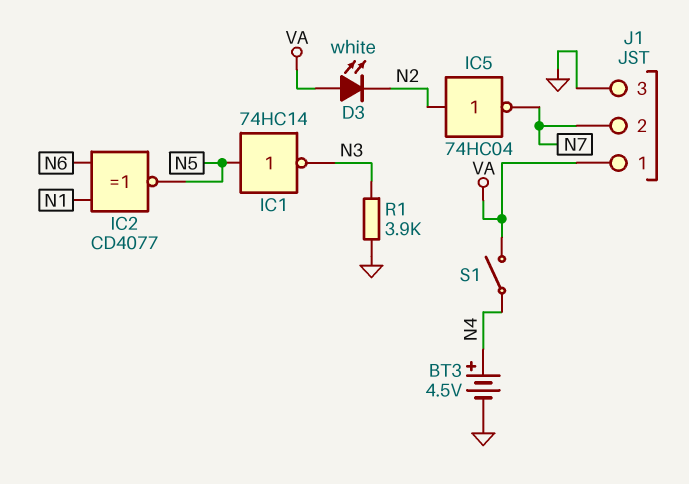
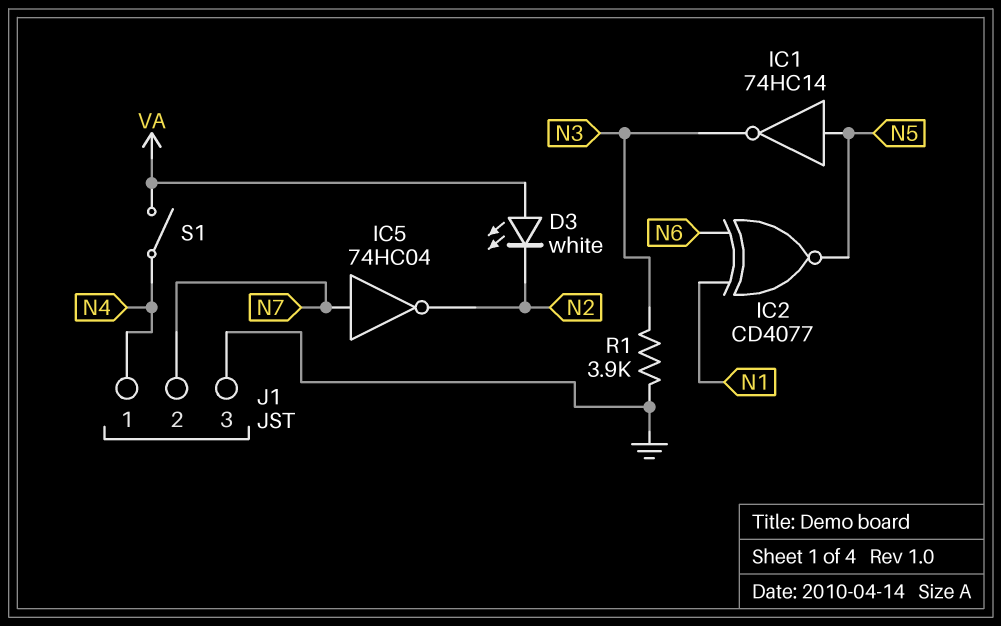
BT3: 4.5V (plus N4, minus GND) -> none
IC5: NOT 74HC04 (in N2, out N7) -> NOT 74HC04 (in N7, out N2)
J1 pin 1: VA -> N4

